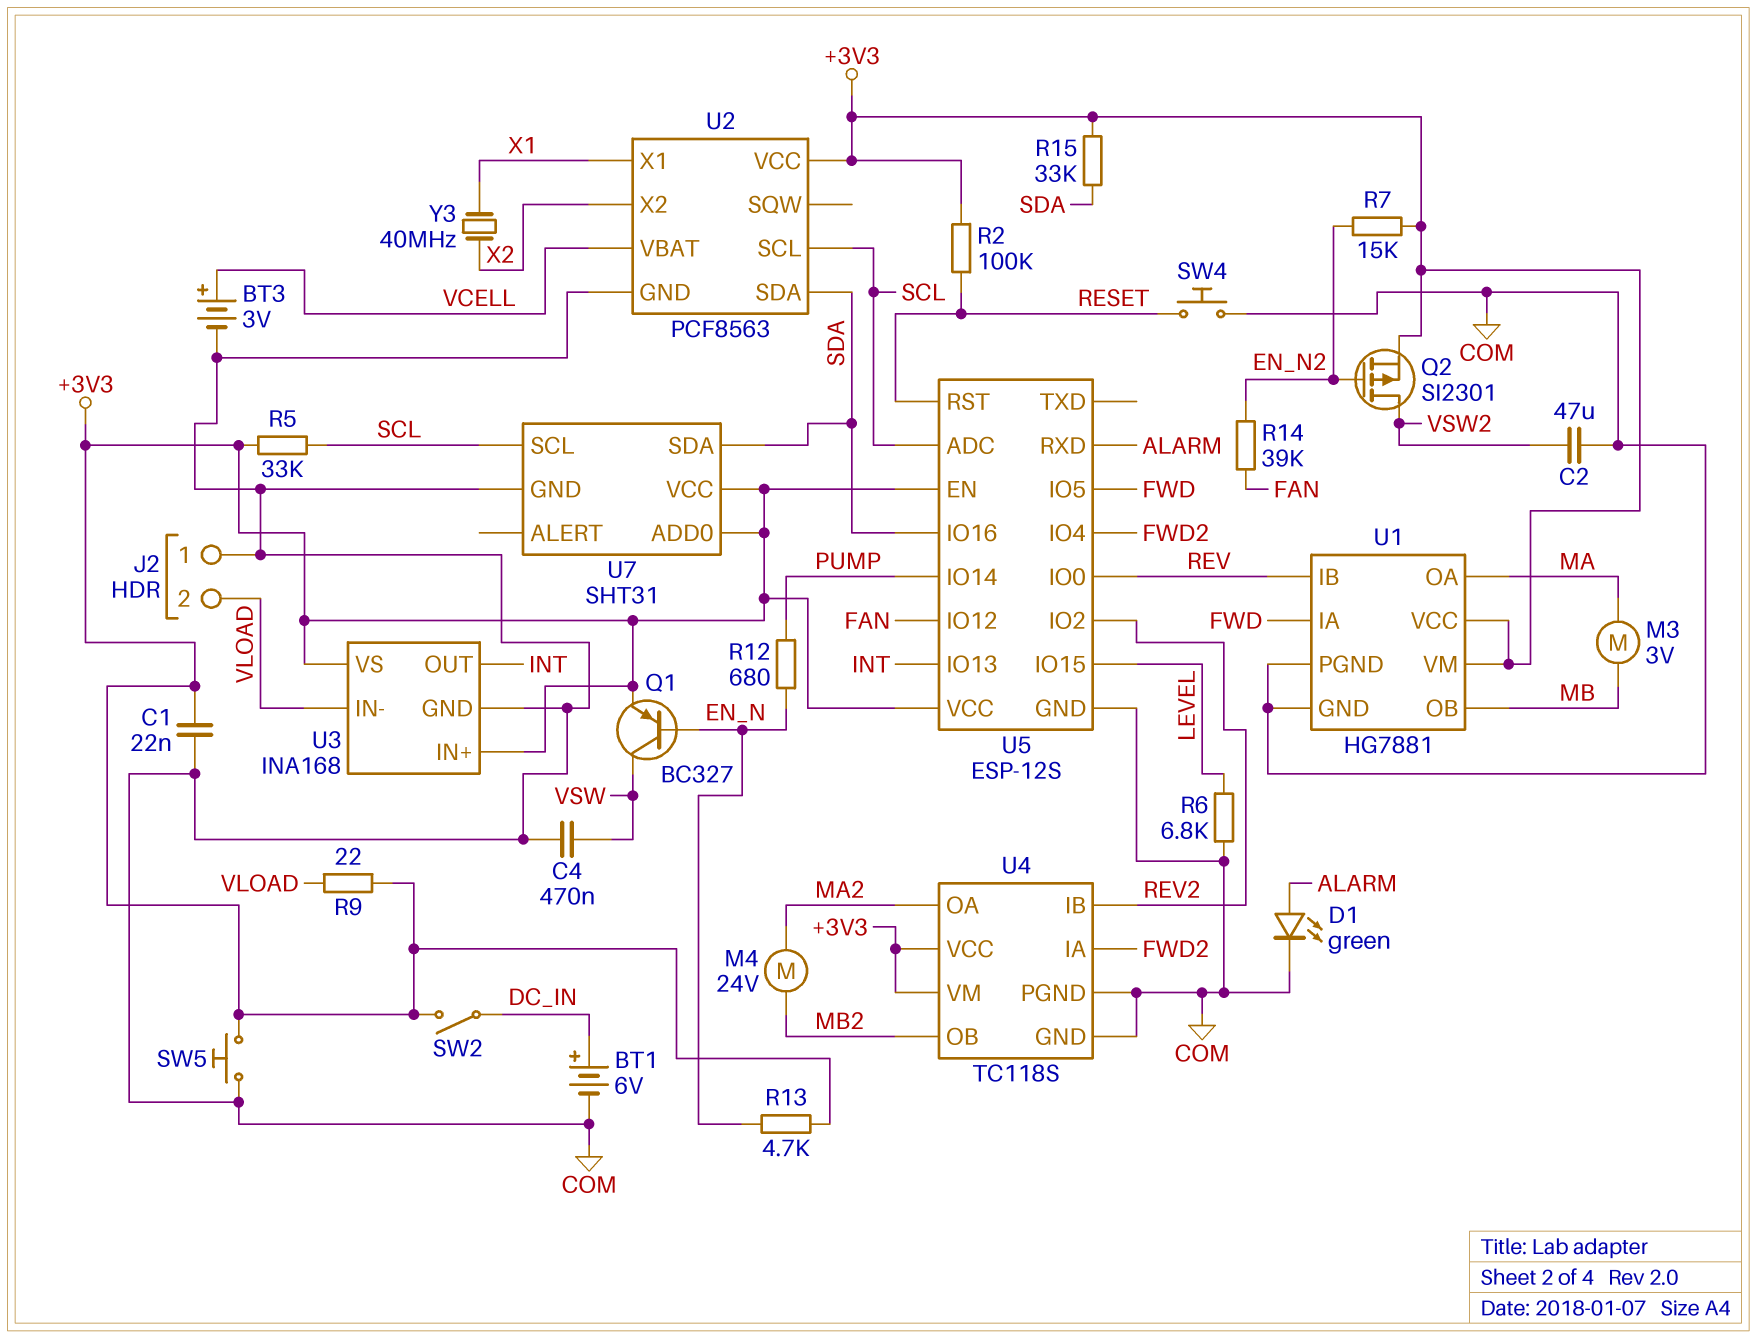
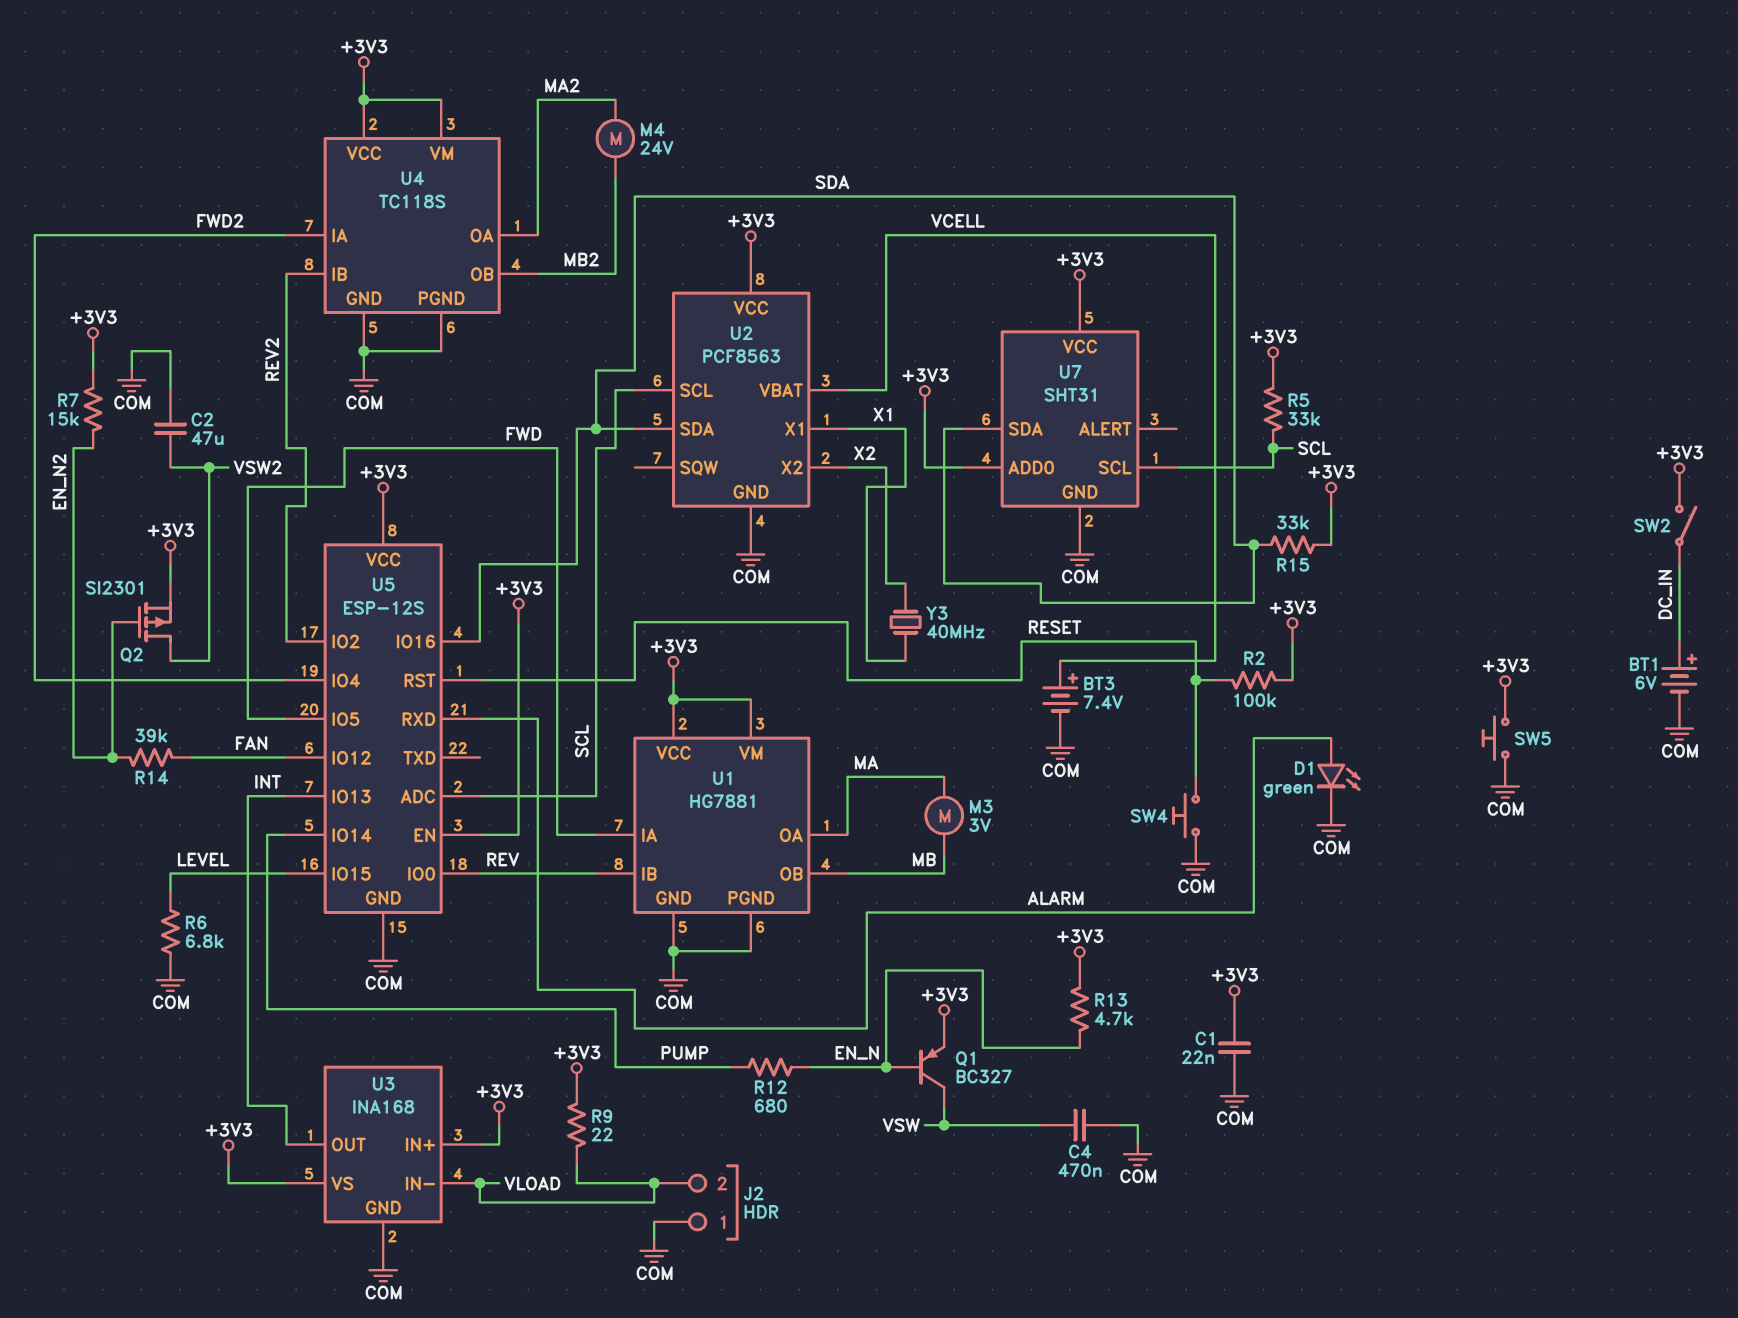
BT3: 3V (plus VCELL, minus COM) -> 7.4V (plus VCELL, minus COM)

